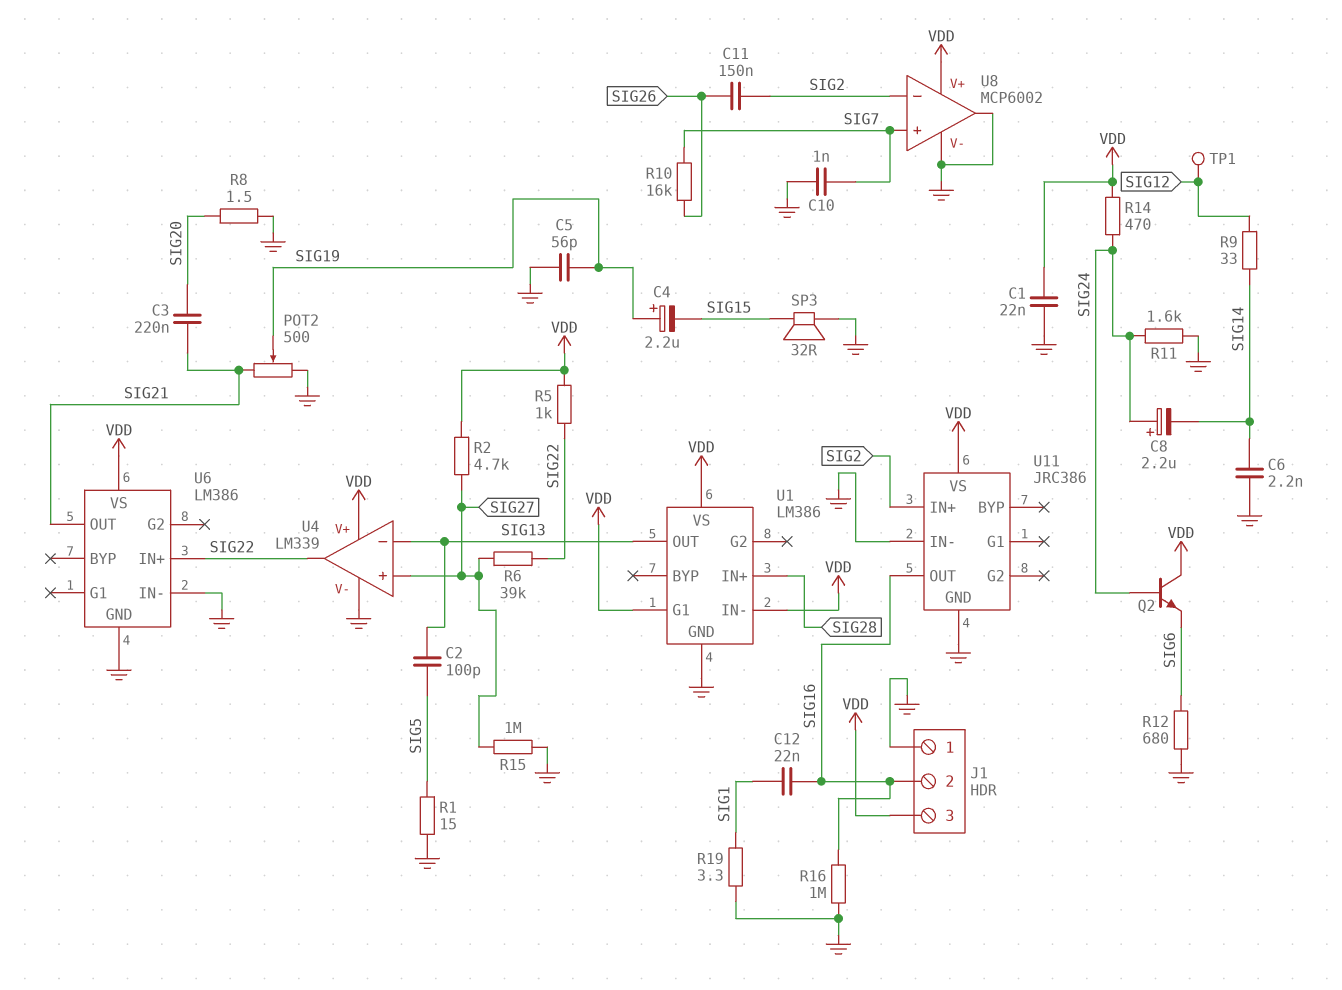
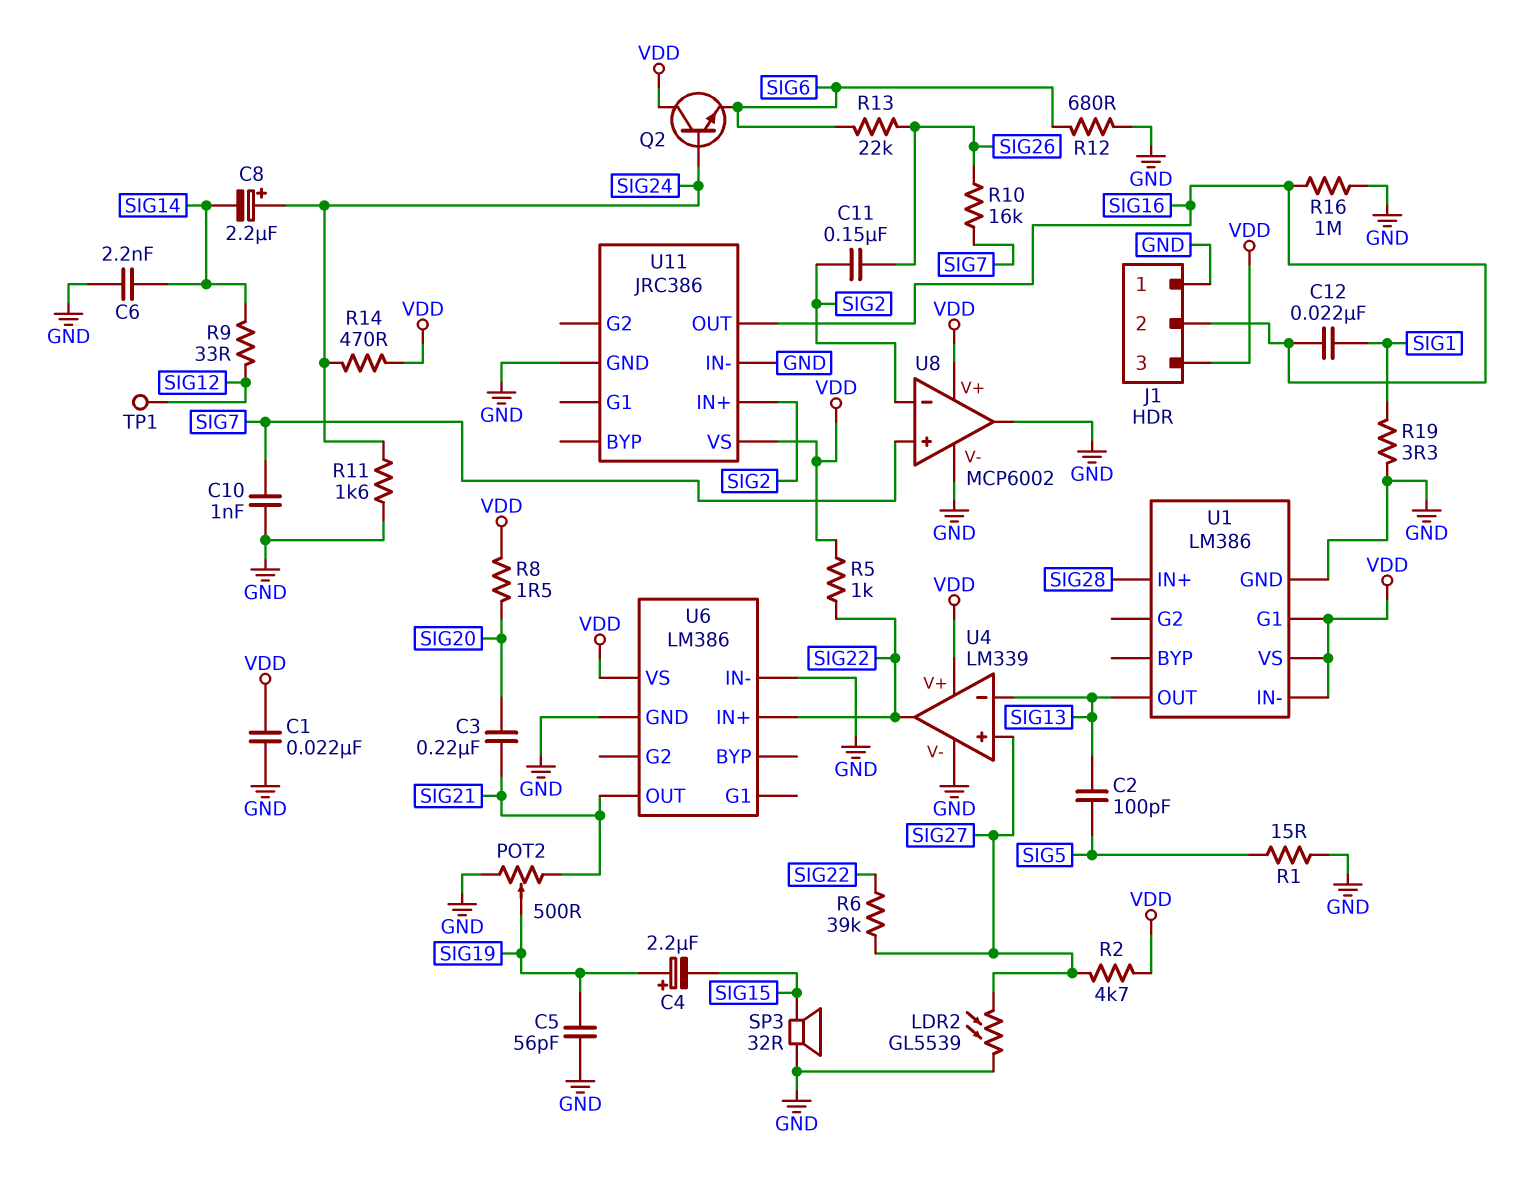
LDR2: none -> GL5539 (GND, SIG27)
R8: 1.5 (GND, SIG20) -> 1.5 (SIG20, VDD)
R13: none -> 22k (SIG6, SIG26)
R15: 1M (GND, SIG27) -> none

